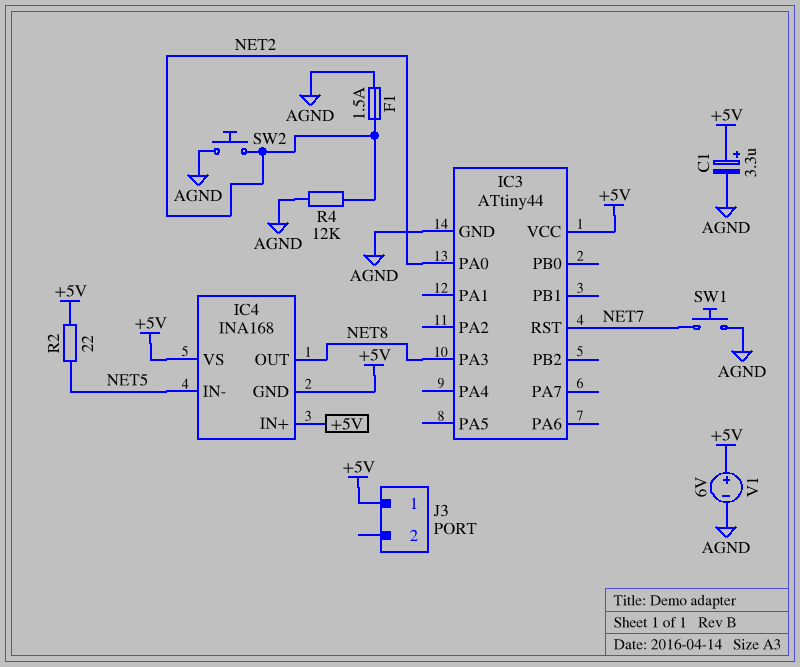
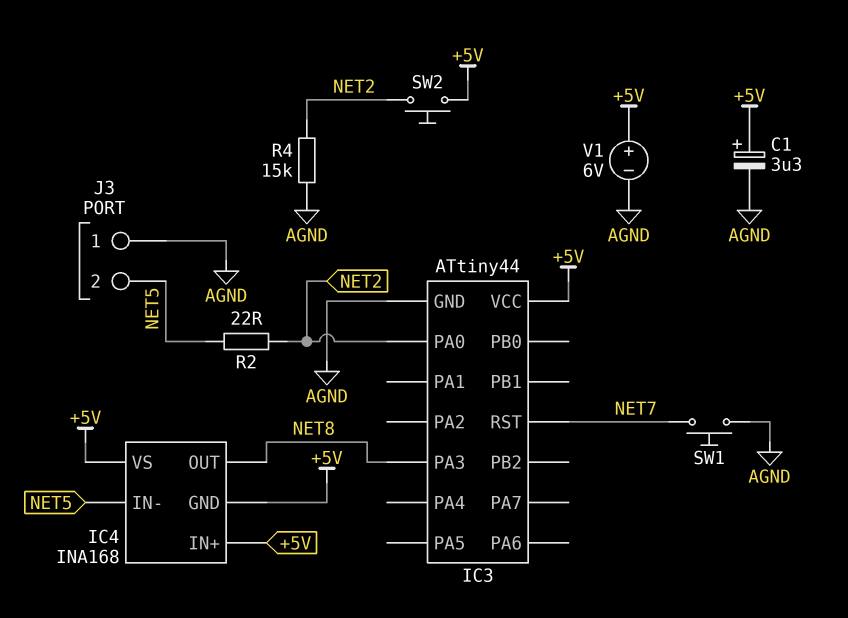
F1: 1.5A (AGND, NET2) -> none
J3 pin 1: +5V -> AGND
J3 pin 2: none -> NET5
R2: 22 (+5V, NET5) -> 22 (NET2, NET5)
R4: 12k (AGND, NET2) -> 15k (AGND, NET2)
SW2: button (AGND, NET2) -> button (+5V, NET2)

